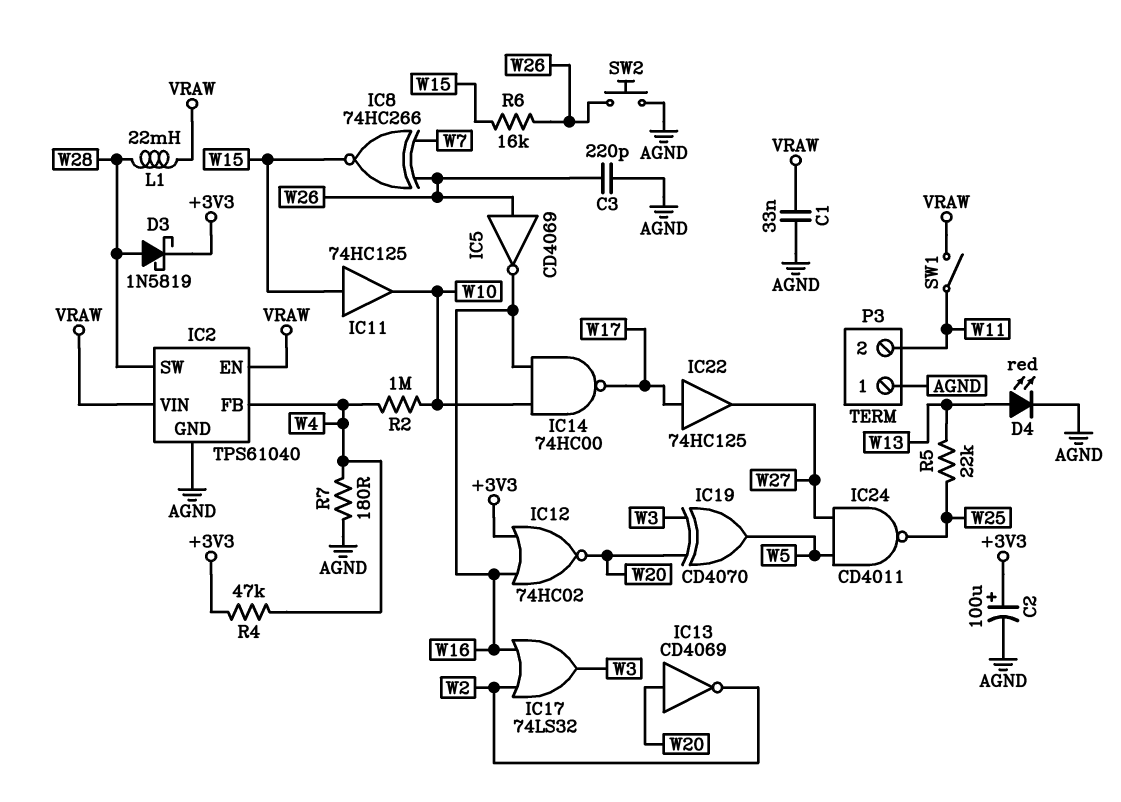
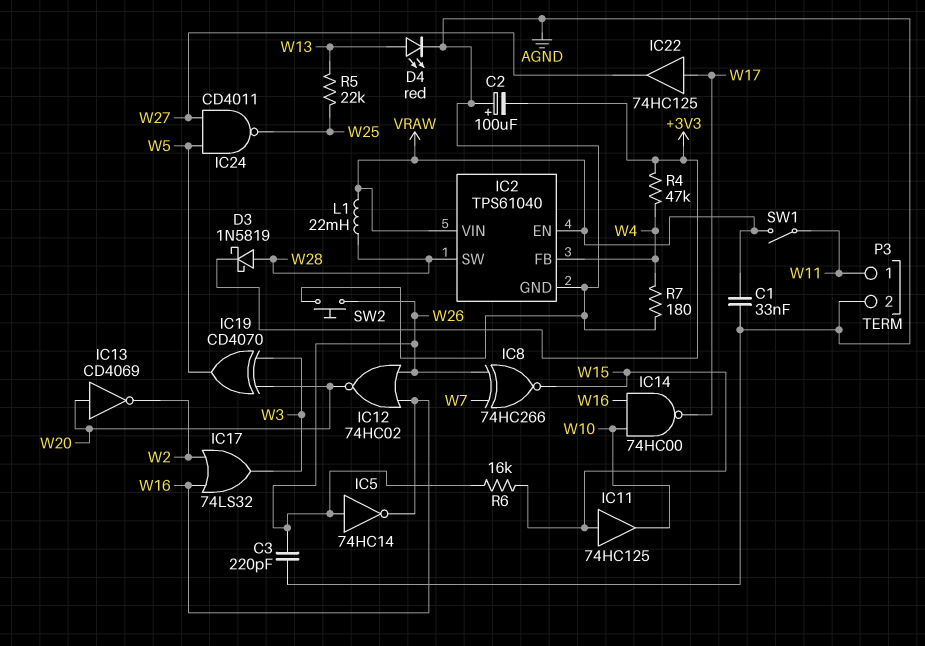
C2: 100uF (plus +3V3, minus AGND) -> 100uF (plus AGND, minus +3V3)
IC5: NOT CD4069 (in W26, out W16) -> NOT 74HC14 (in W26, out W16)
IC12: NOR 74HC02 (in +3V3, in W16, out W20) -> NOR 74HC02 (in W16, in W26, out W20)
P3 pin 1: AGND -> W11
P3 pin 2: W11 -> AGND
R2: 1M (W4, W10) -> none

